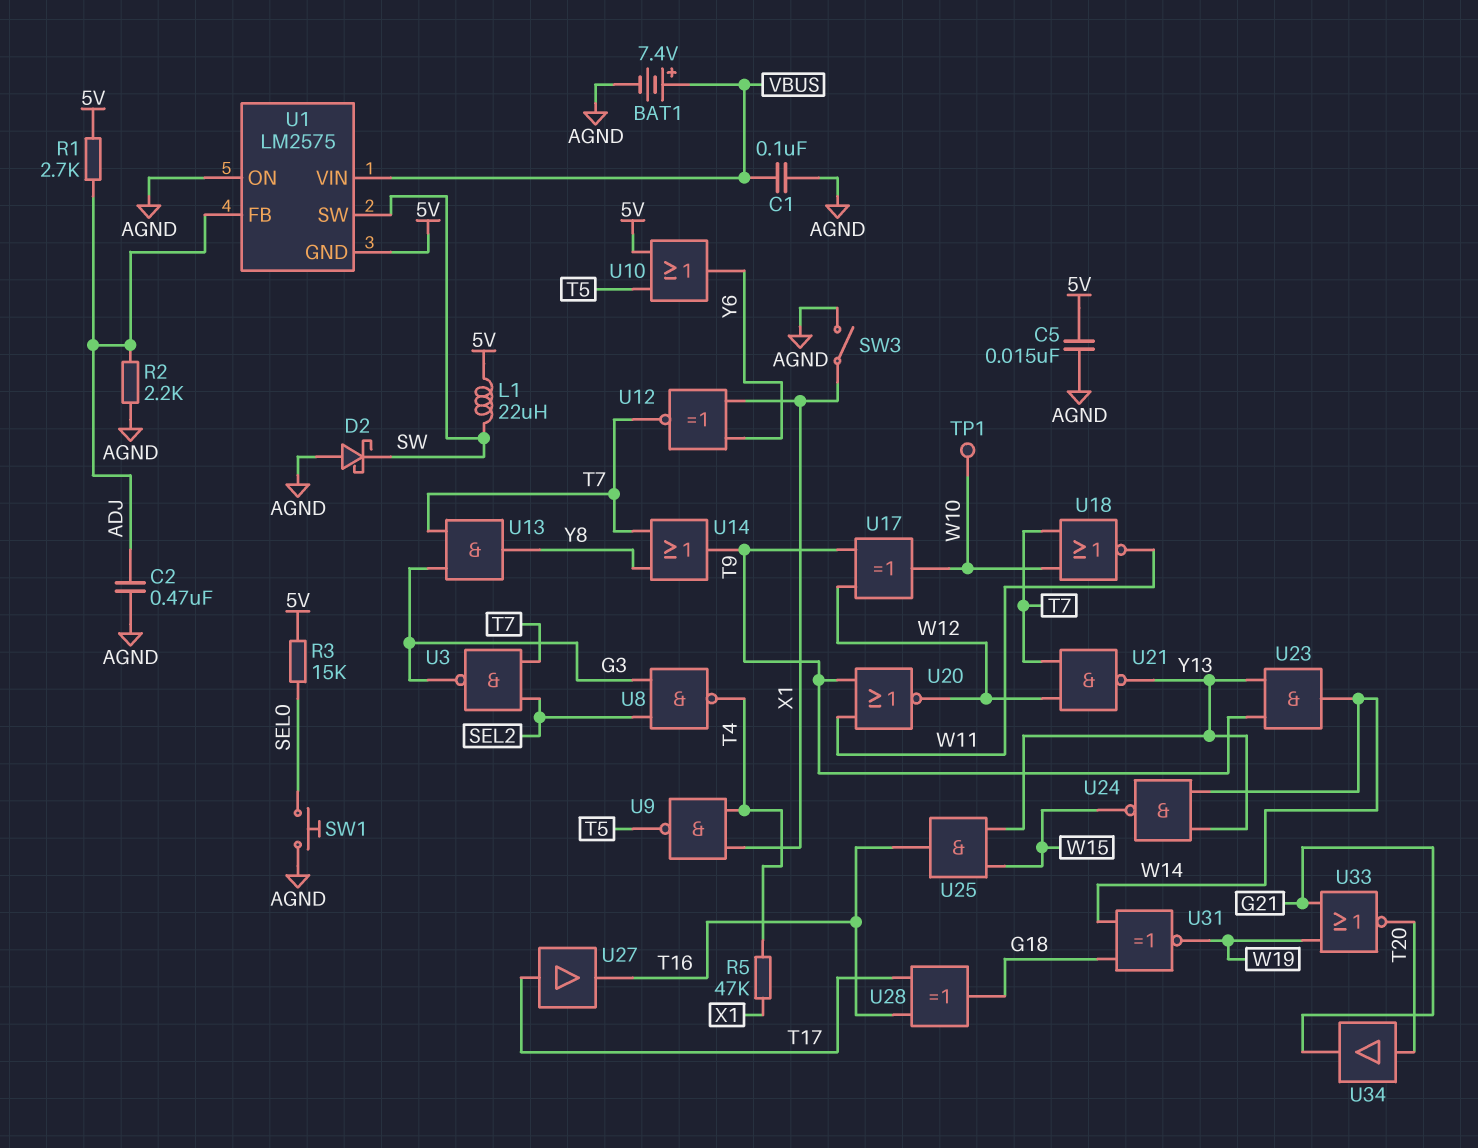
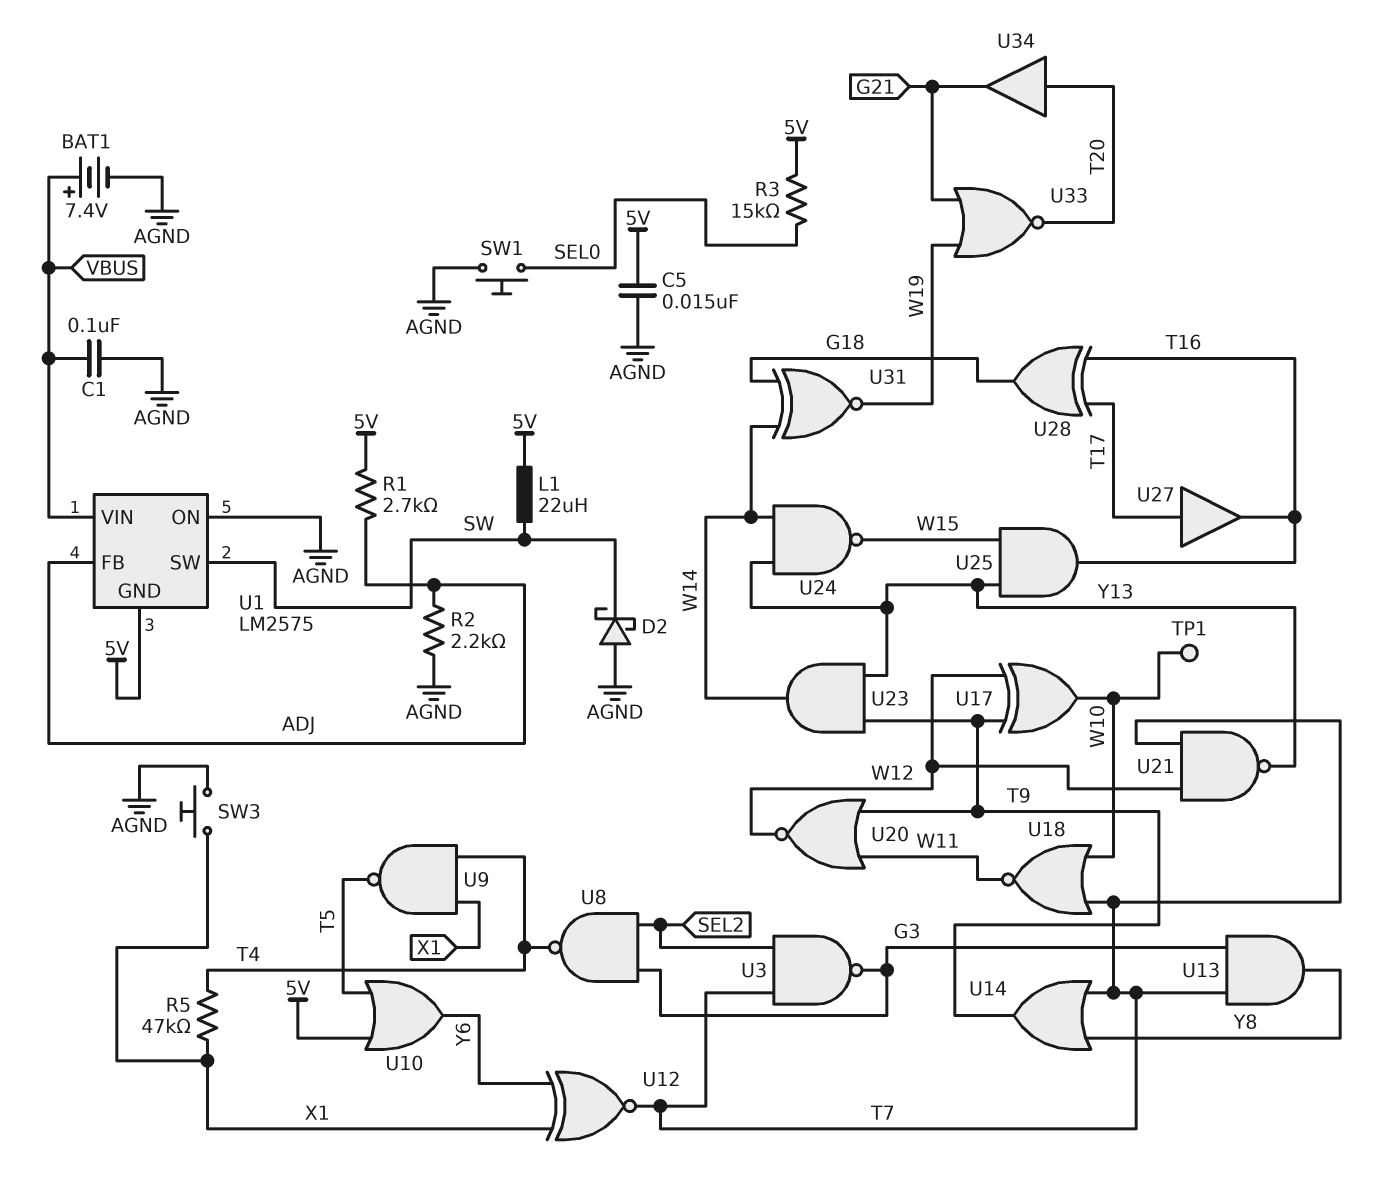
C2: 470nF (ADJ, AGND) -> none
SW3: switch (AGND, X1) -> button (AGND, X1)

